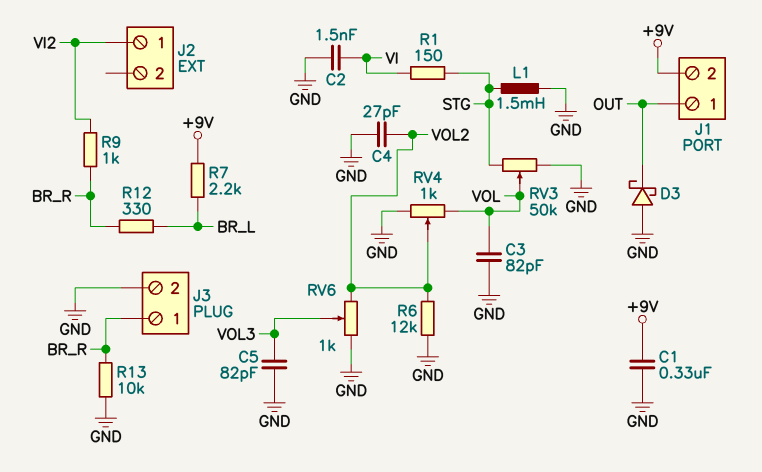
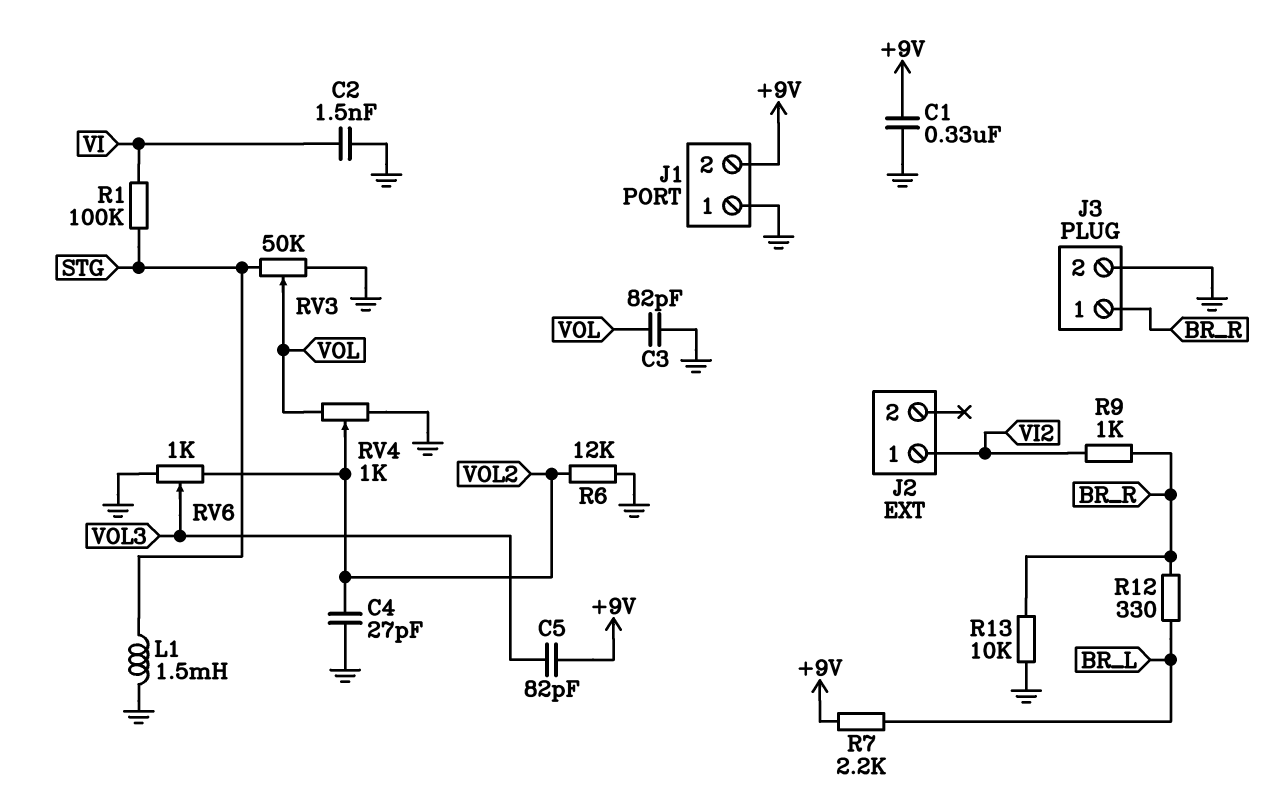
C5: 82pF (GND, VOL3) -> 82pF (+9V, VOL3)
D3: schottky (A GND, K OUT) -> none
J1 pin 1: OUT -> GND
R1: 150 (STG, VI) -> 100k (STG, VI)

